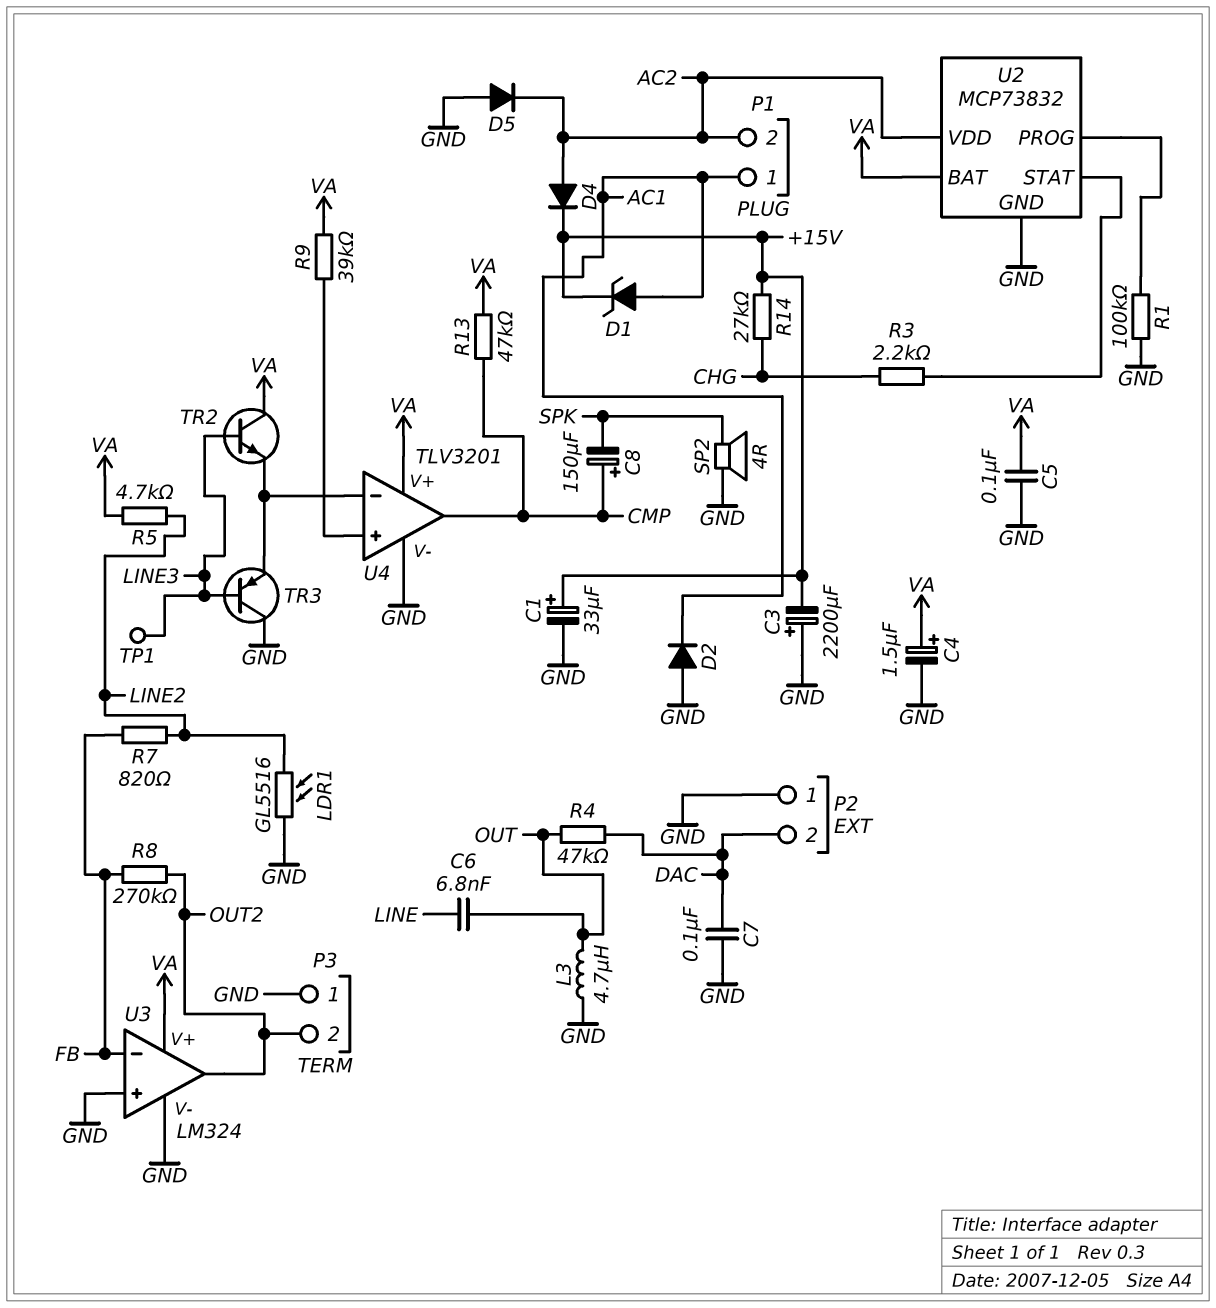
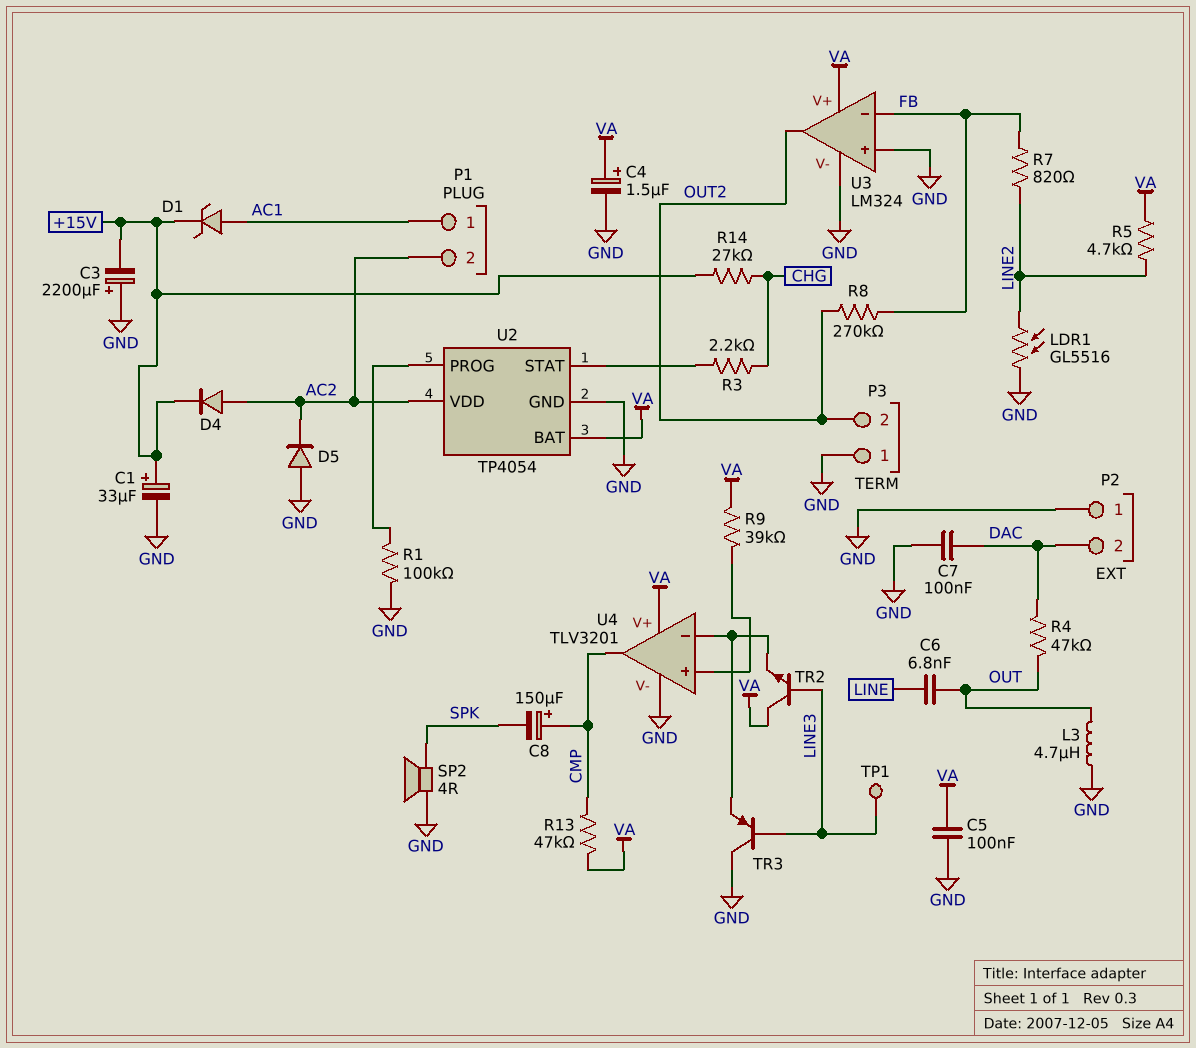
D2: diode (A GND, K AC1) -> none
U2: MCP73832 -> TP4054

